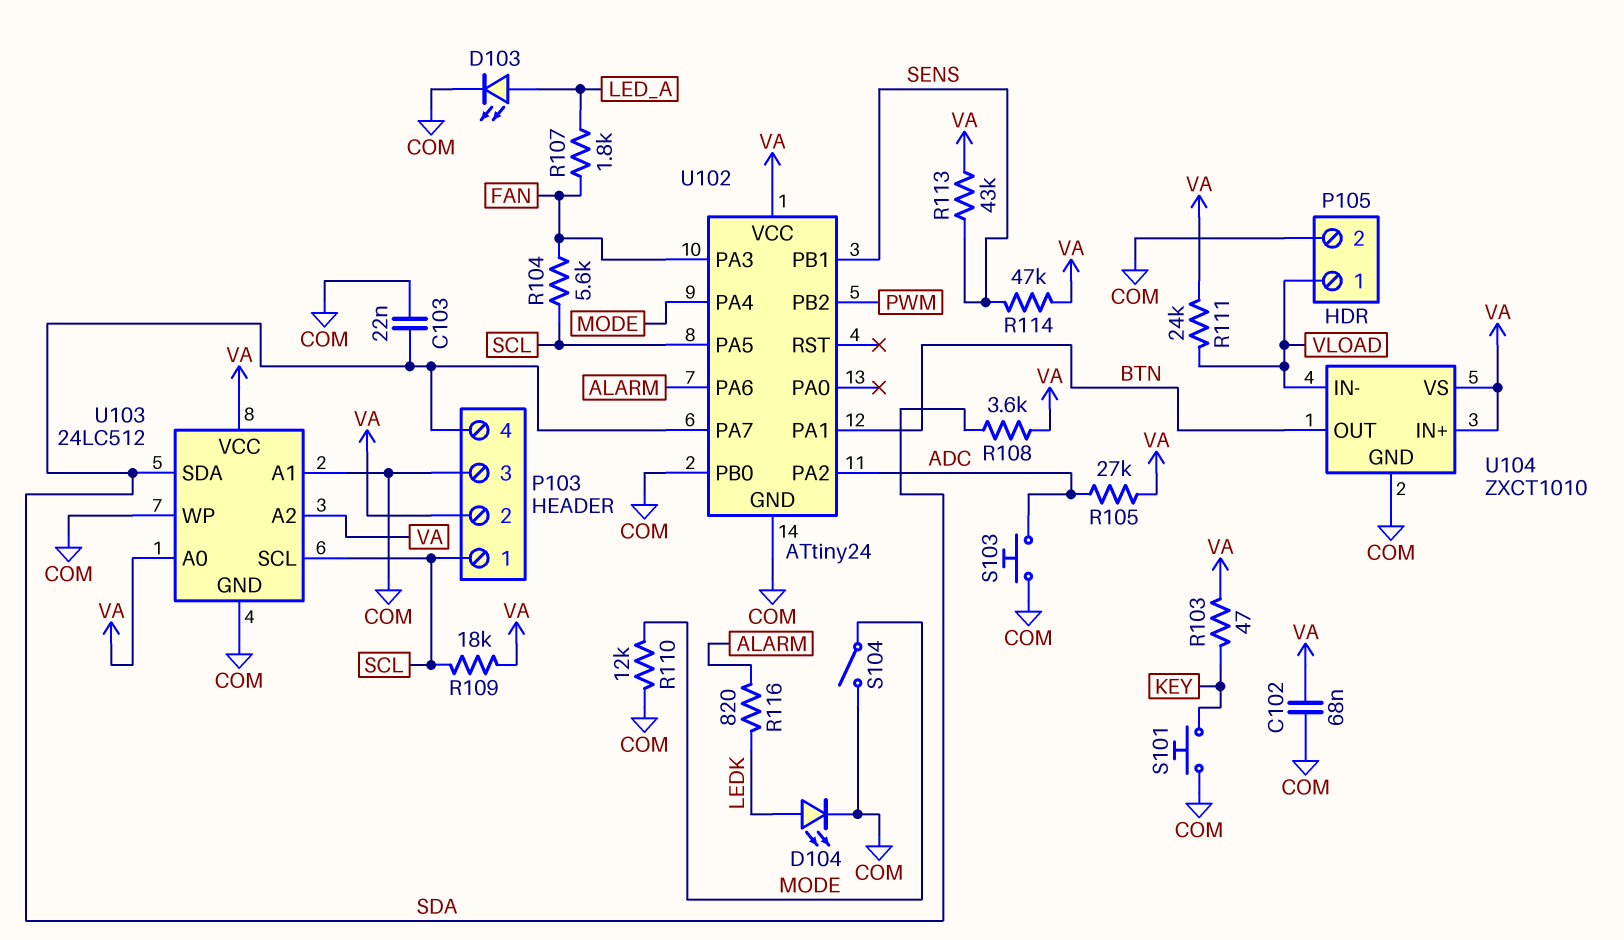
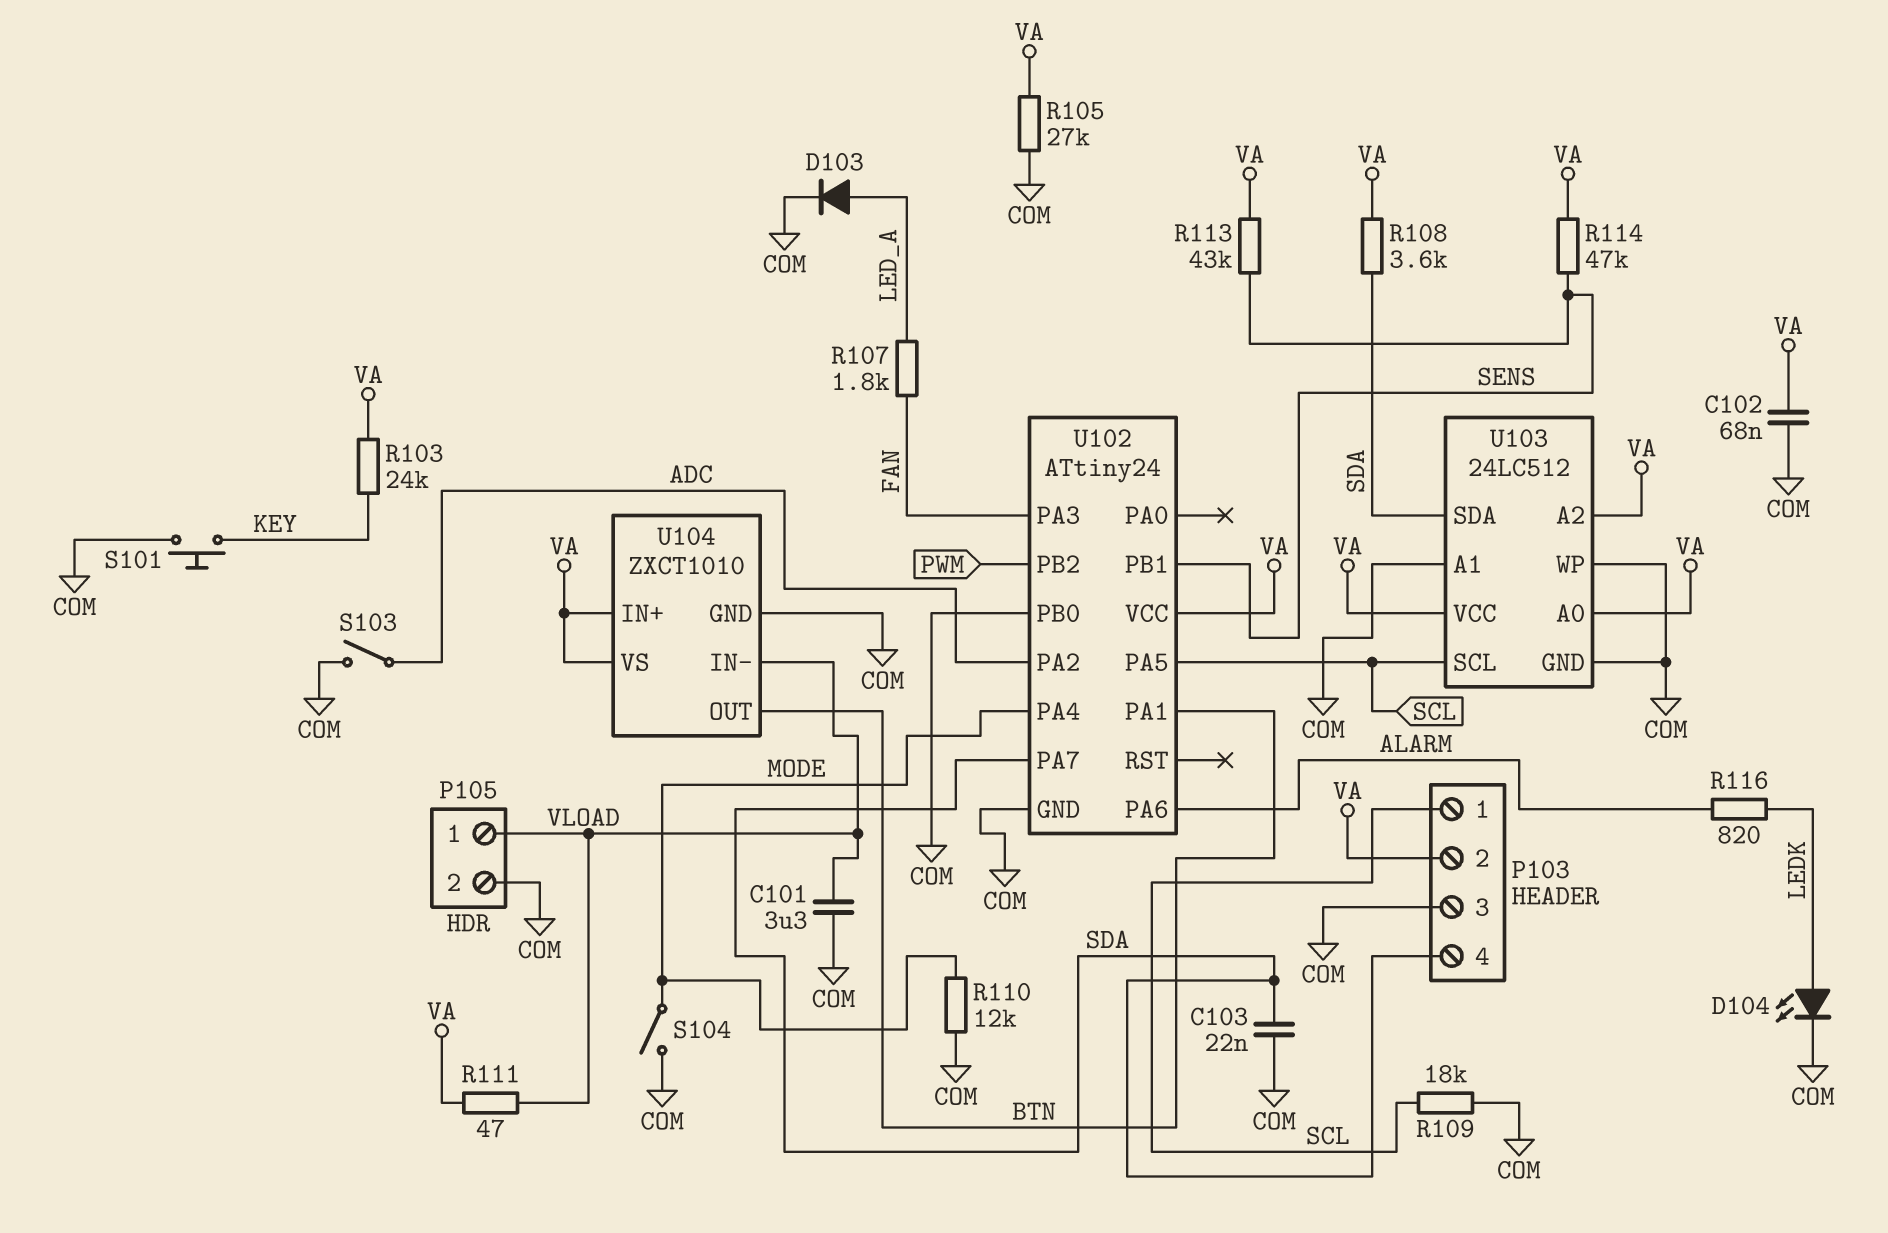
C101: none -> 3.3uF (COM, VLOAD)
D103: LED (A LED_A, K COM) -> diode (A LED_A, K COM)
R103: 47 (KEY, VA) -> 24k (KEY, VA)
R104: 5.6k (FAN, SCL) -> none
R105: 27k (ADC, VA) -> 27k (COM, VA)
R109: 18k (SCL, VA) -> 18k (COM, SCL)
R111: 24k (VA, VLOAD) -> 47 (VA, VLOAD)
S103: button (ADC, COM) -> switch (ADC, COM)

